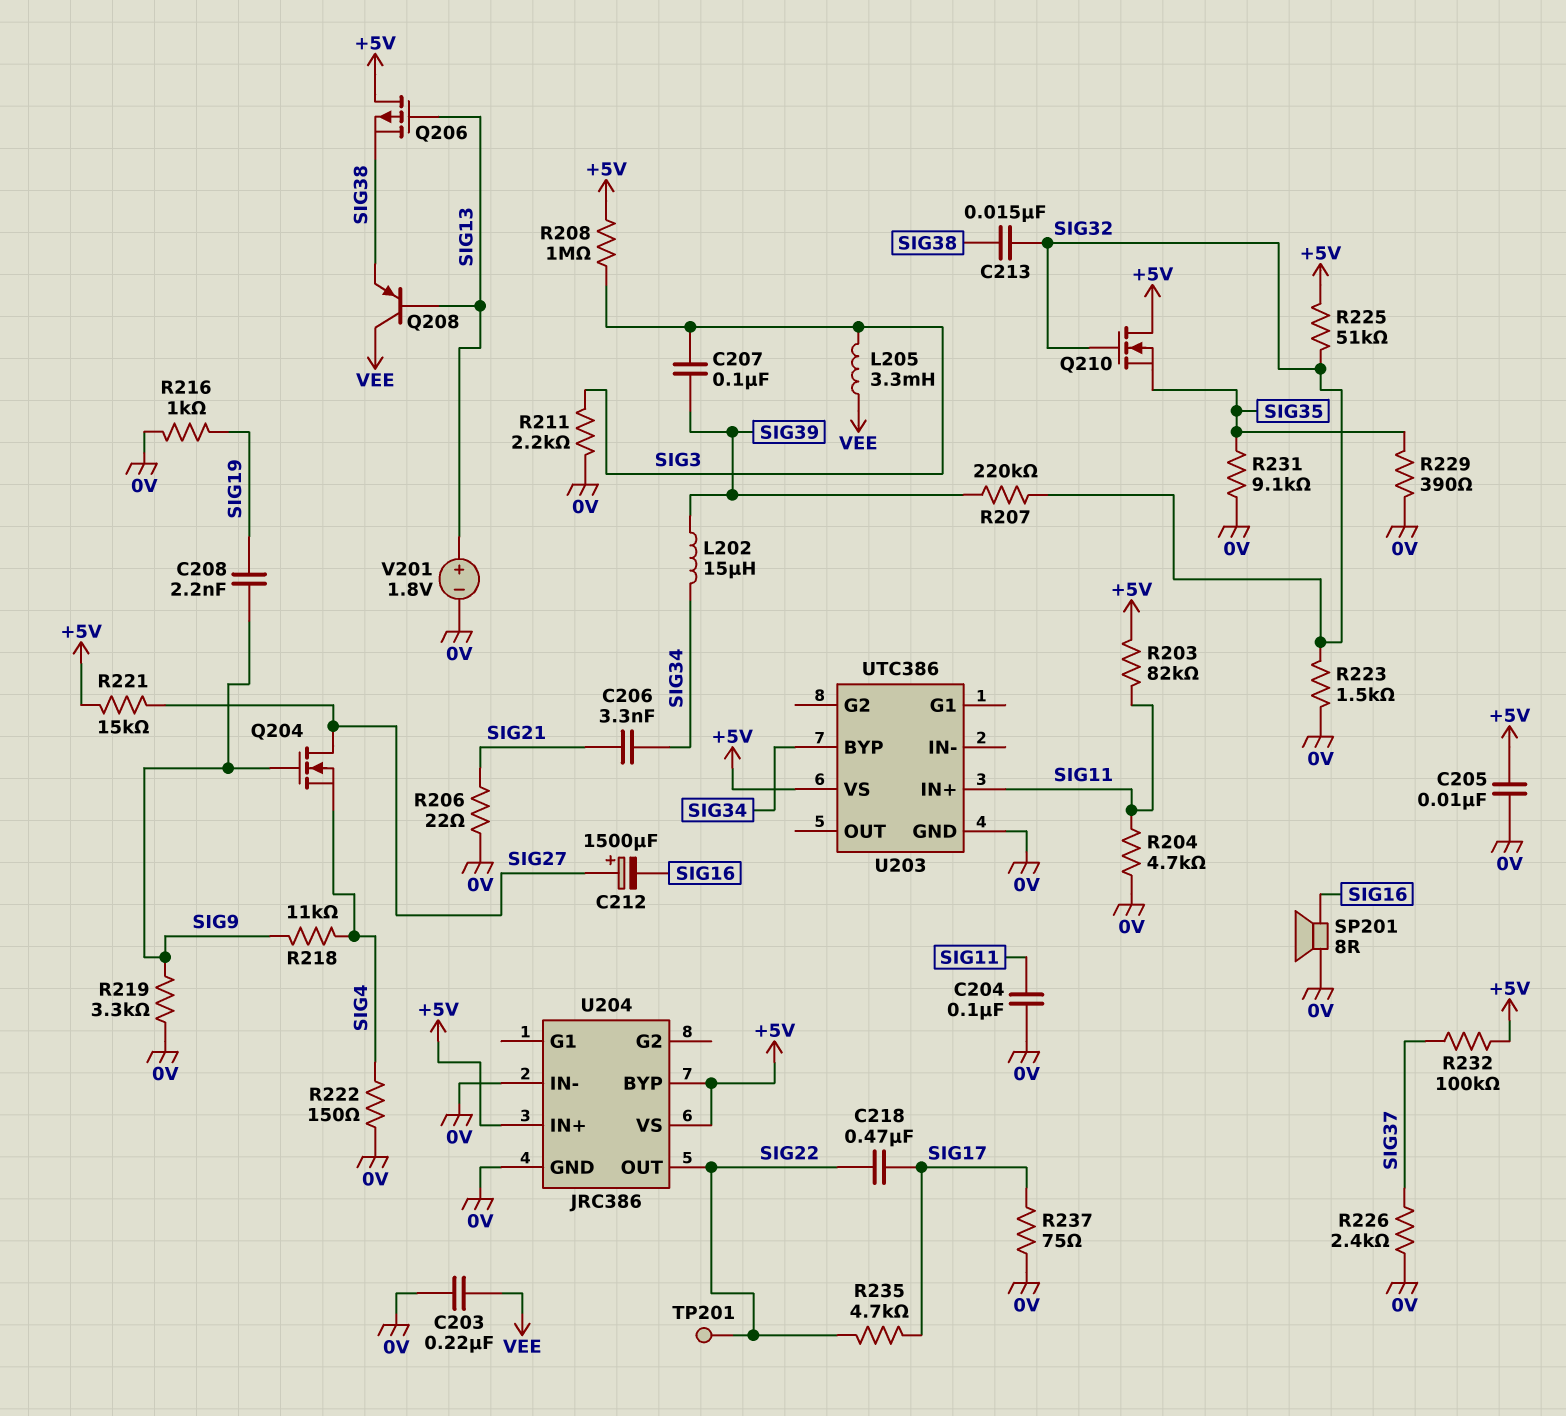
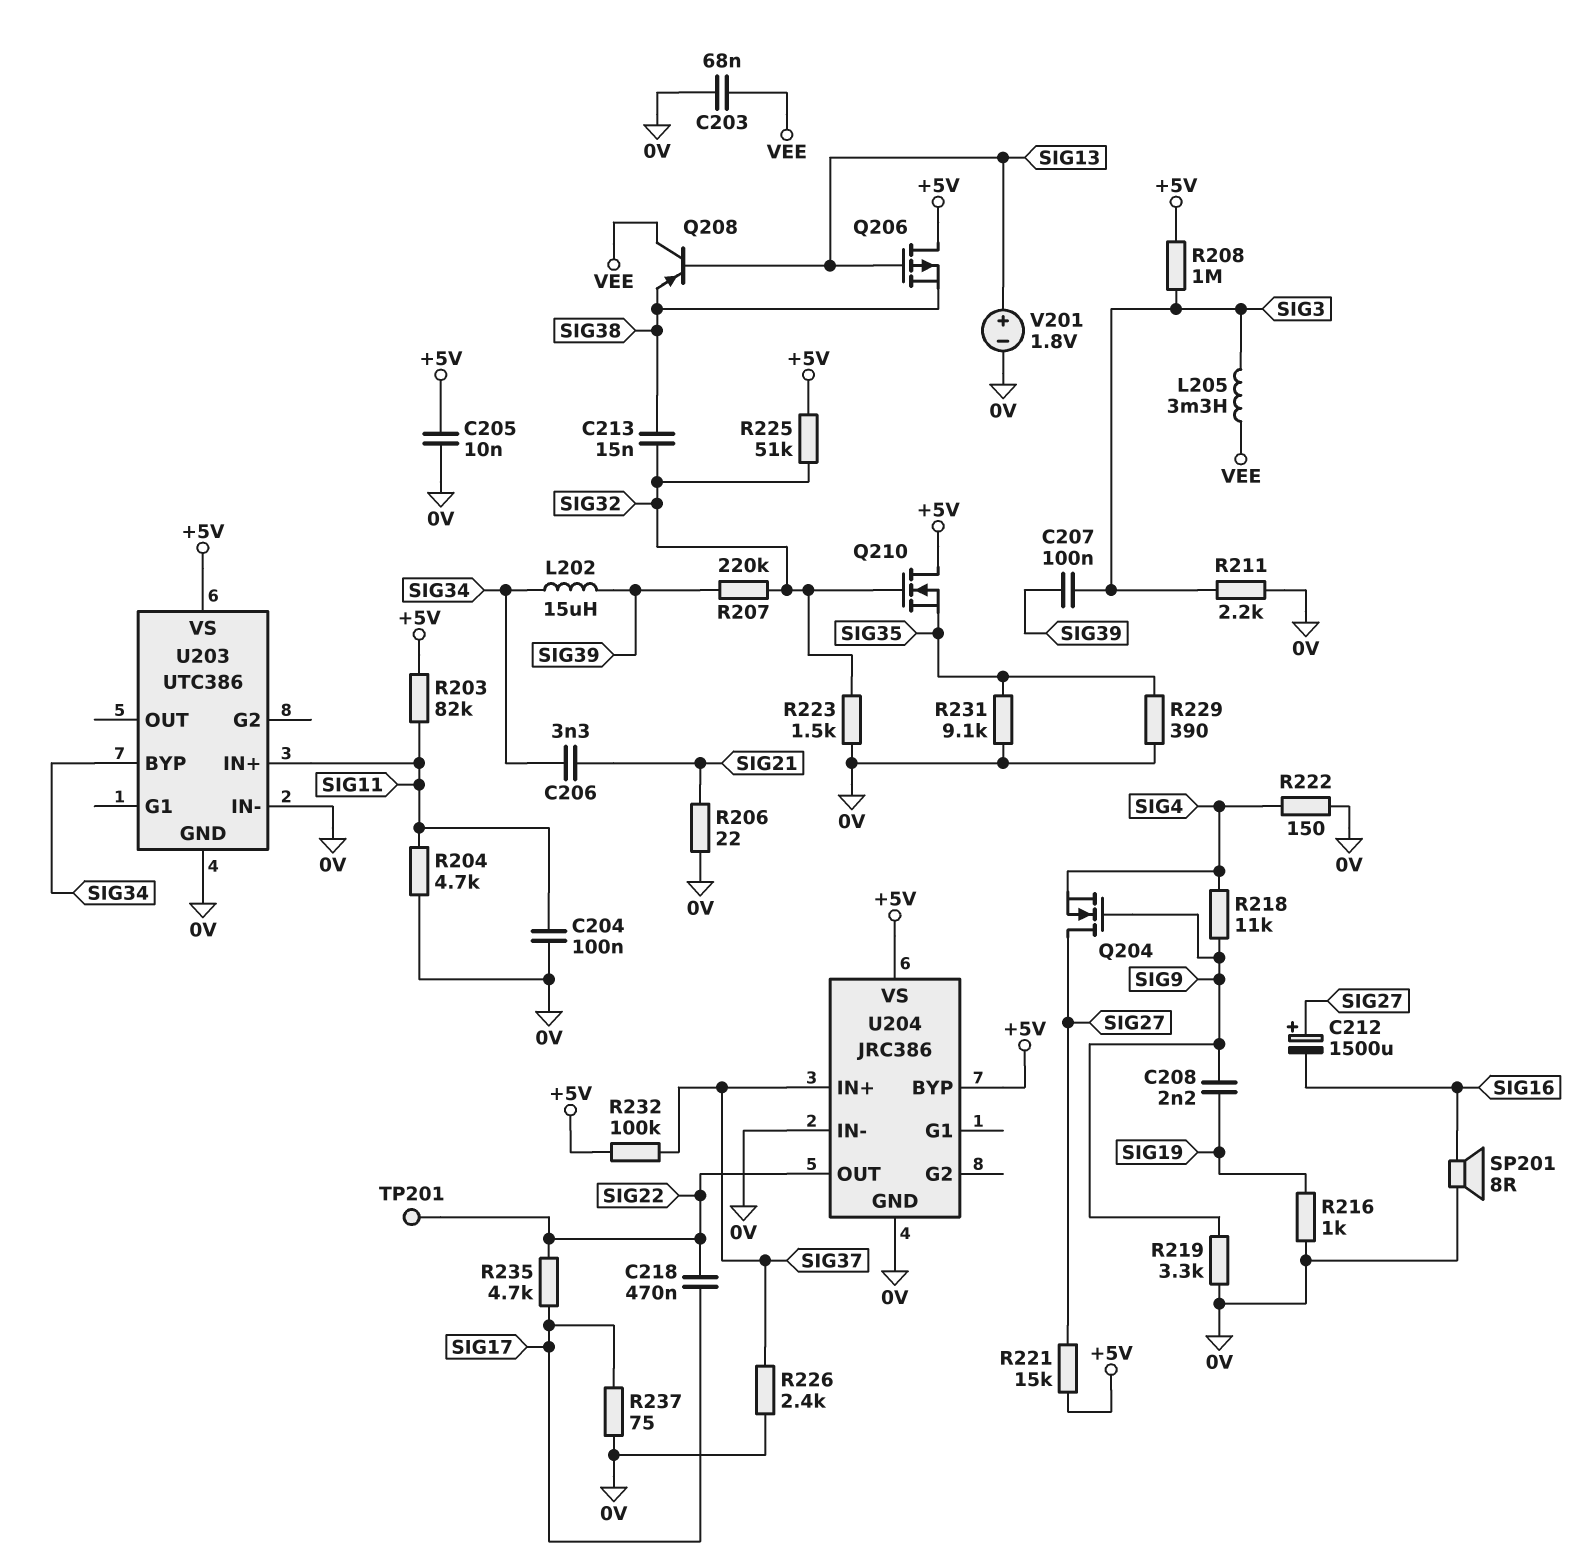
C203: 220nF (0V, VEE) -> 68nF (0V, VEE)
U203 pin IN-: none -> 0V
U204 pin IN+: +5V -> SIG37

